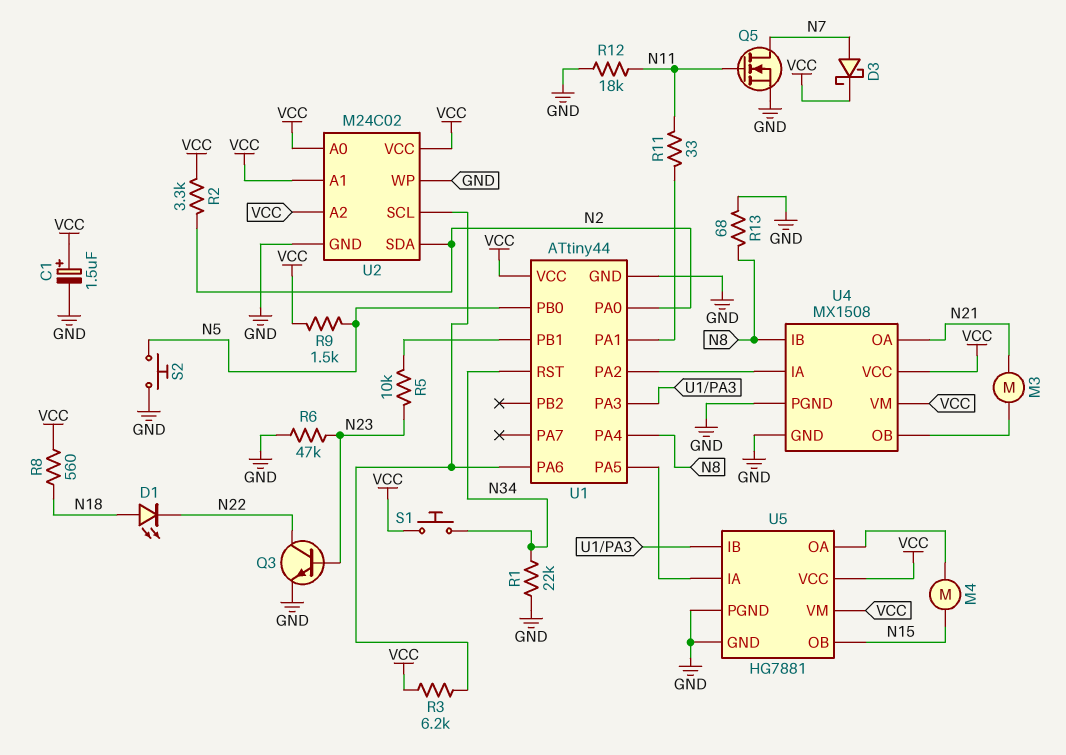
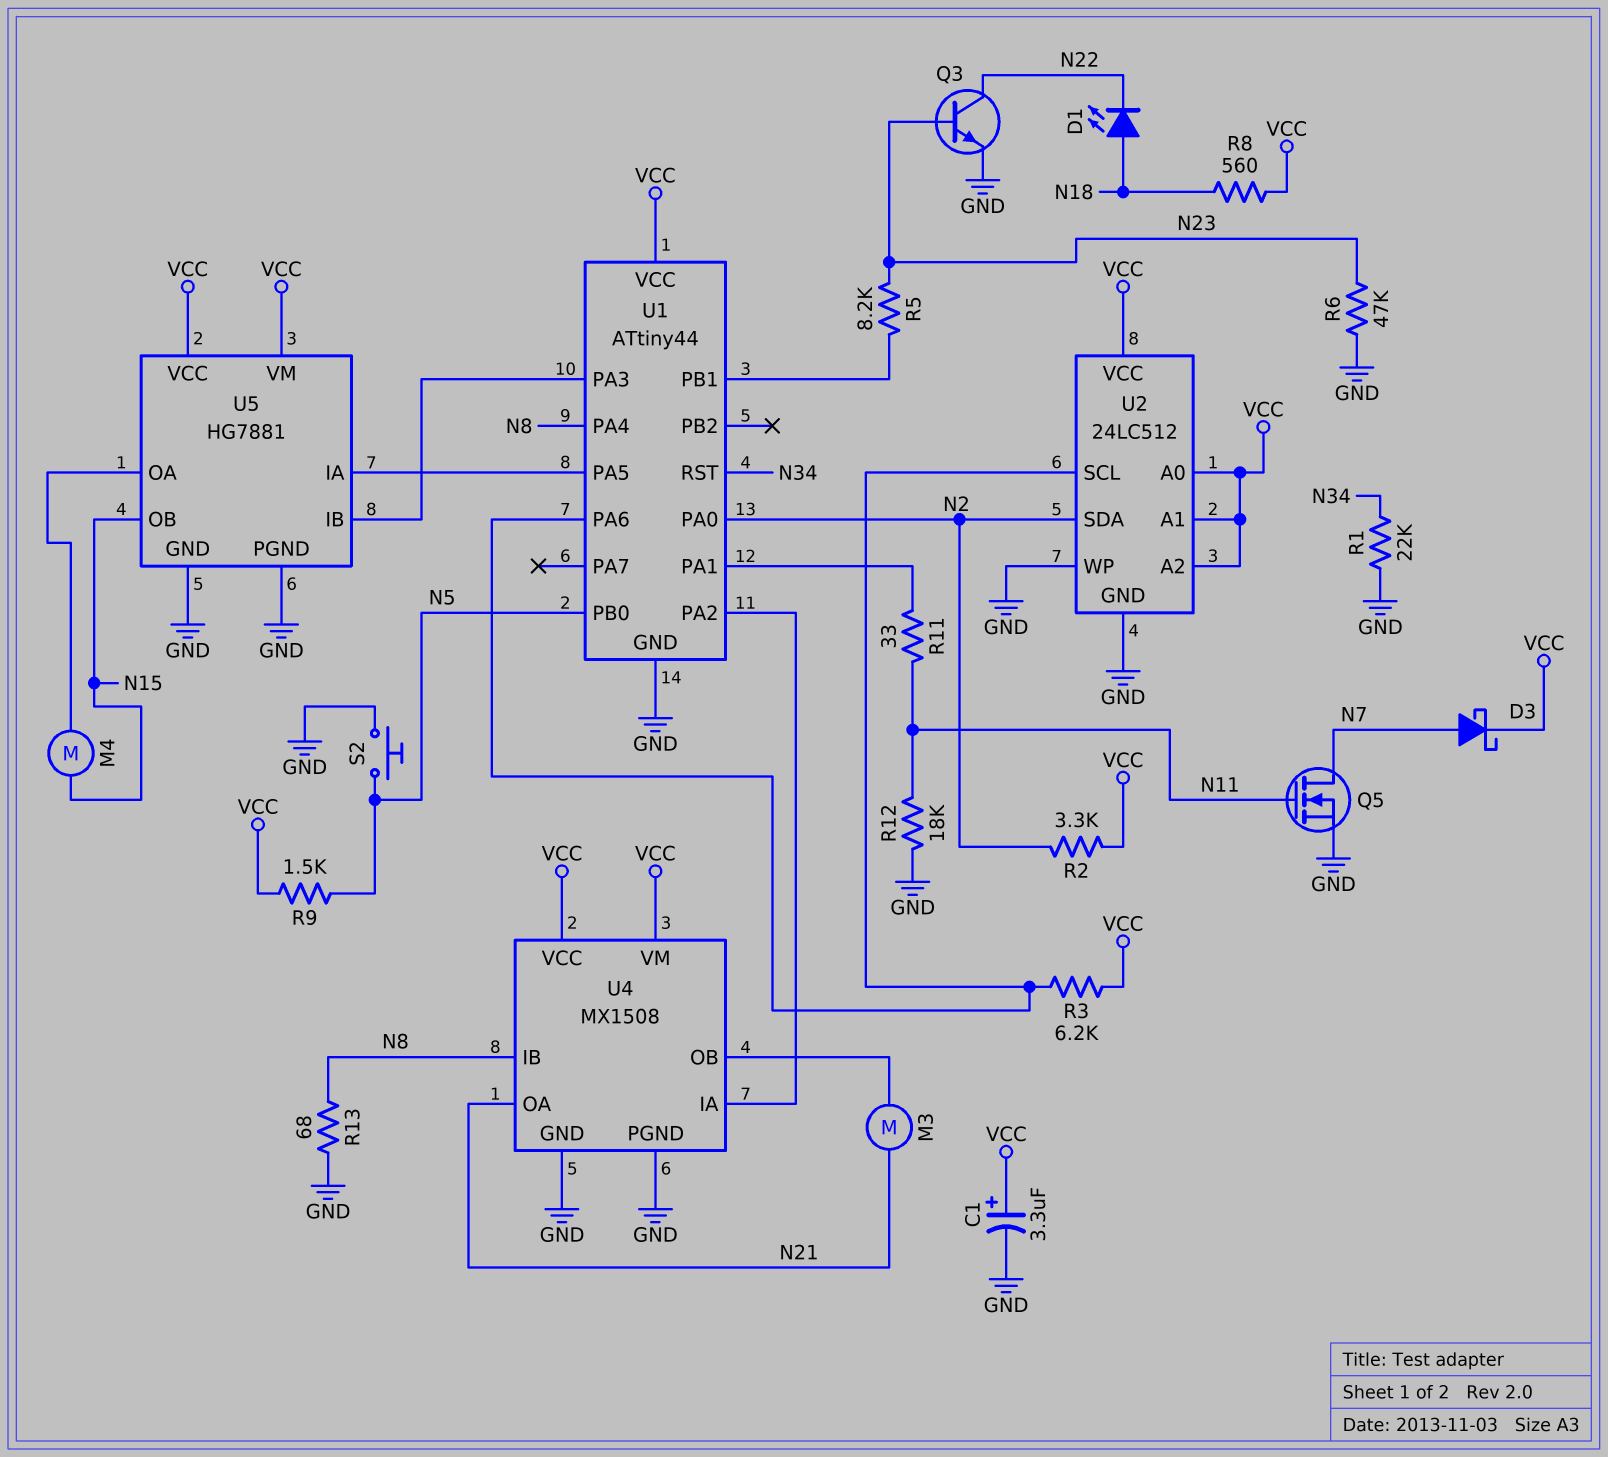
C1: 1.5uF (plus VCC, minus GND) -> 3.3uF (plus VCC, minus GND)
R5: 10k (N23, U1/PB1) -> 8.2k (N23, U1/PB1)
S1: button (N34, VCC) -> none
U2: M24C02 -> 24LC512

